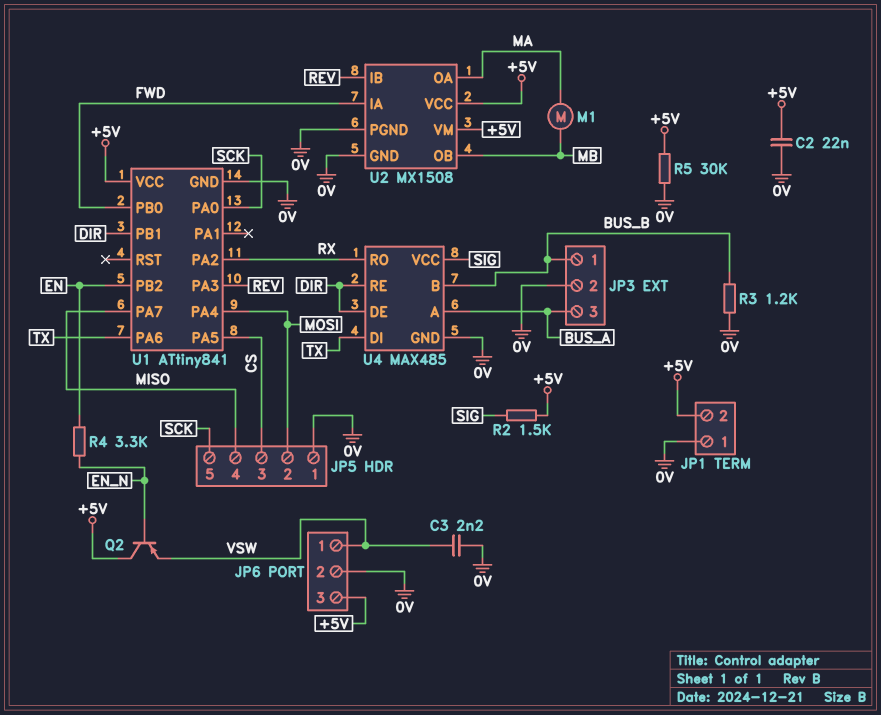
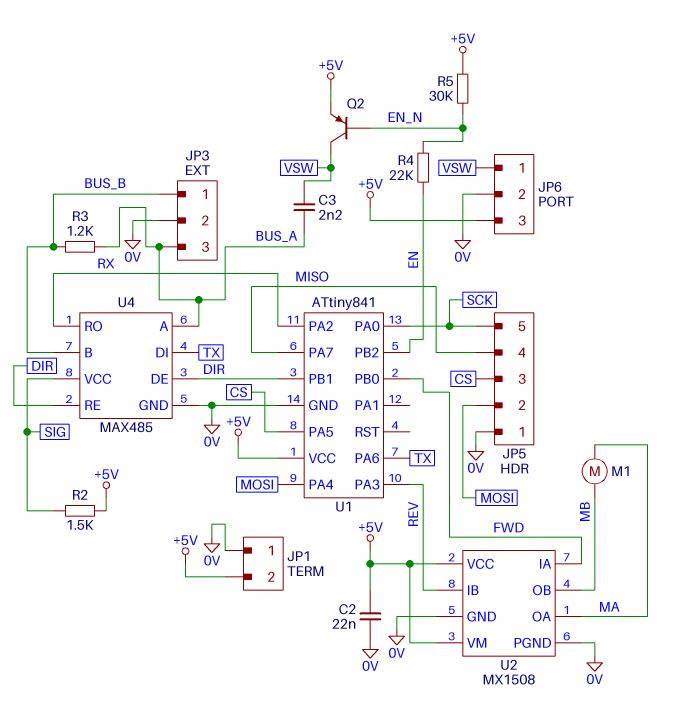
C3: 2.2nF (0V, VSW) -> 2.2nF (BUS_A, VSW)
Q2: PNP (B EN_N, C +5V, E VSW) -> PNP (B EN_N, C VSW, E +5V)
R3: 1.2k (0V, BUS_B) -> 1.2k (BUS_A, BUS_B)
R4: 3.3k (EN, EN_N) -> 22k (EN, EN_N)
R5: 30k (+5V, 0V) -> 30k (+5V, EN_N)

